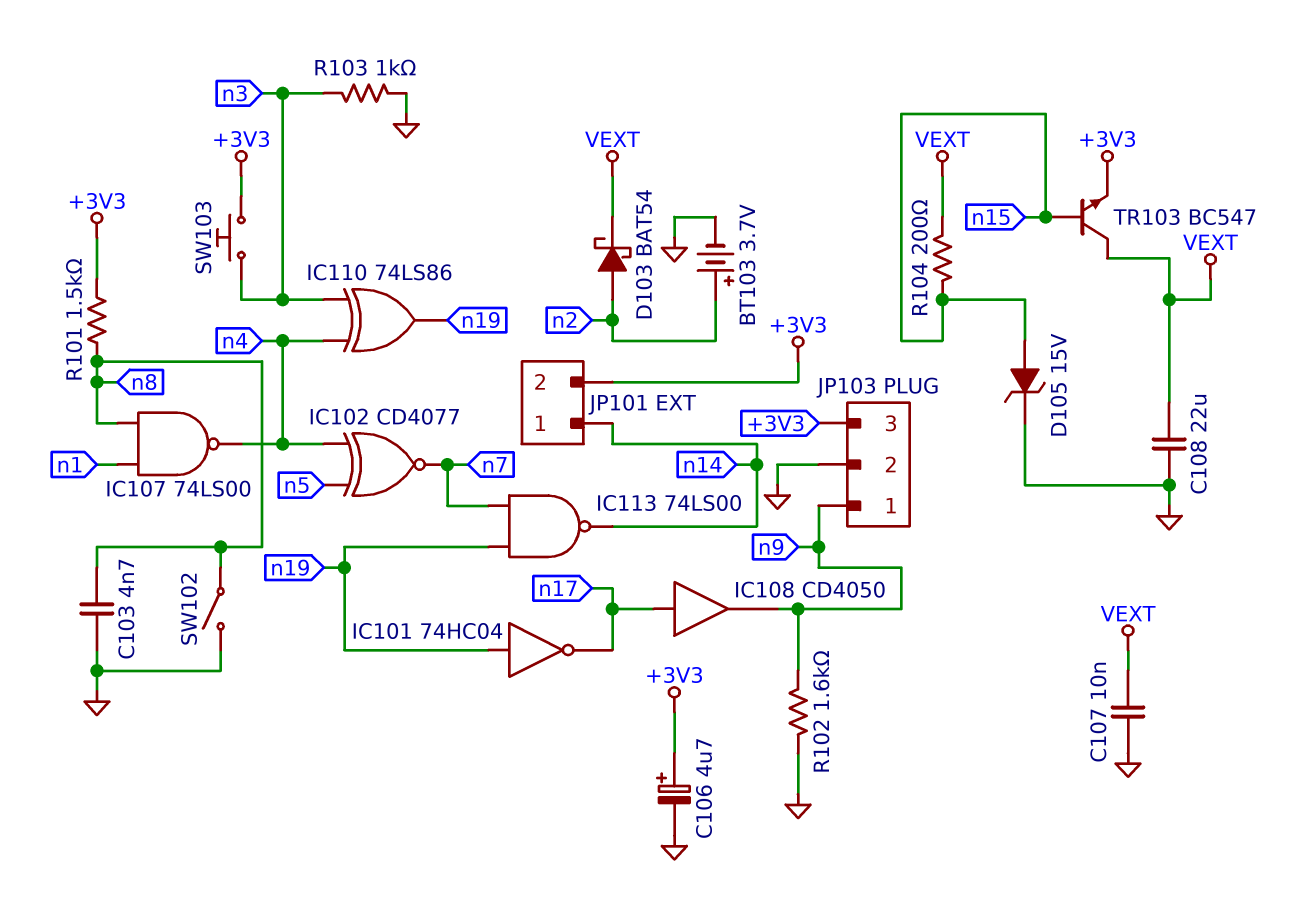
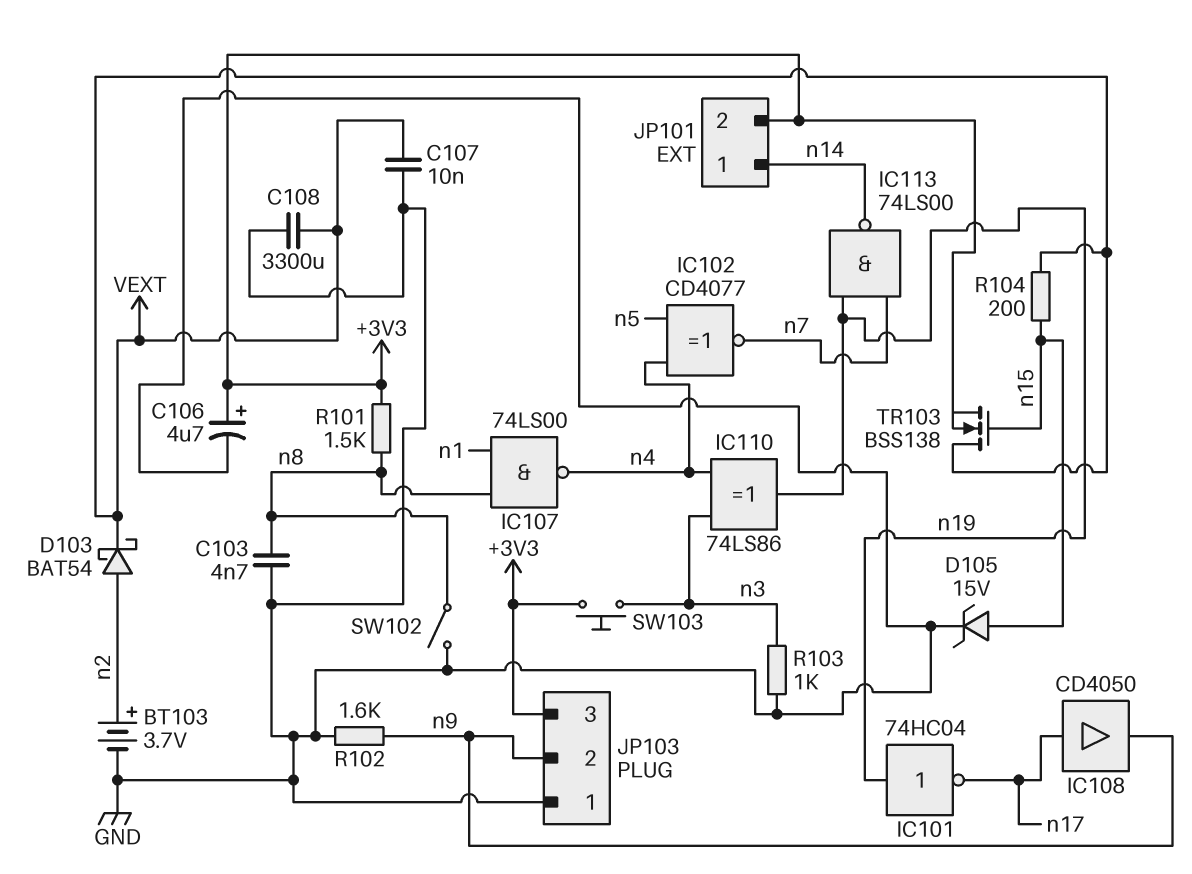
C108: 22uF (GND, VEXT) -> 3300uF (GND, VEXT)
JP103 pin 1: n9 -> GND
JP103 pin 2: GND -> n9
TR103: NPN BC547 (B n15, C VEXT, E +3V3) -> NMOS BSS138 (G n15, D VEXT, S +3V3)

